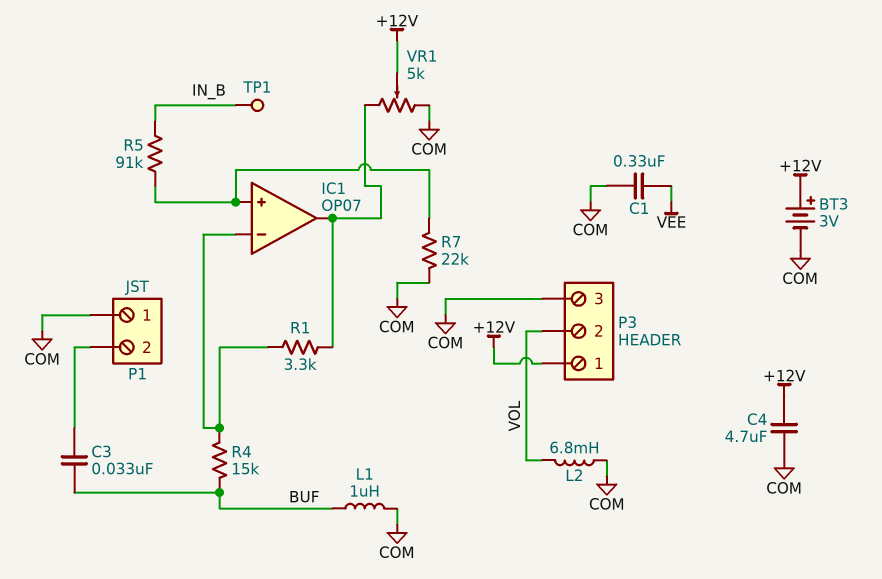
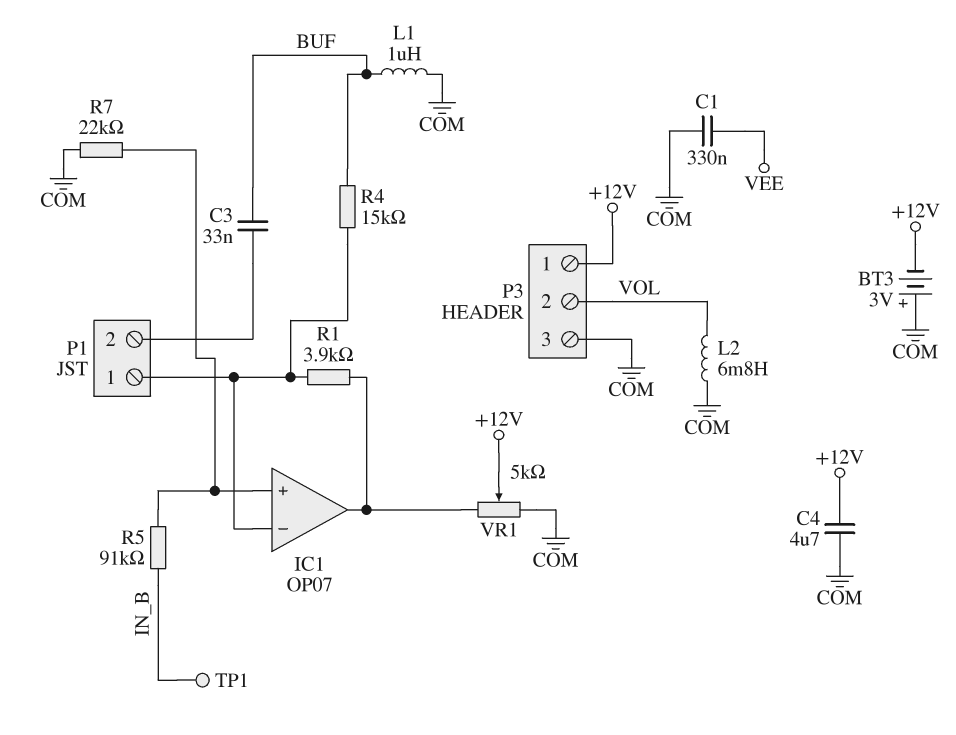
BT3: 3V (plus +12V, minus COM) -> 3V (plus COM, minus +12V)
P1 pin 1: COM -> IC1/in-
R1: 3.3k (IC1/in-, IC1/out) -> 3.9k (IC1/in-, IC1/out)

